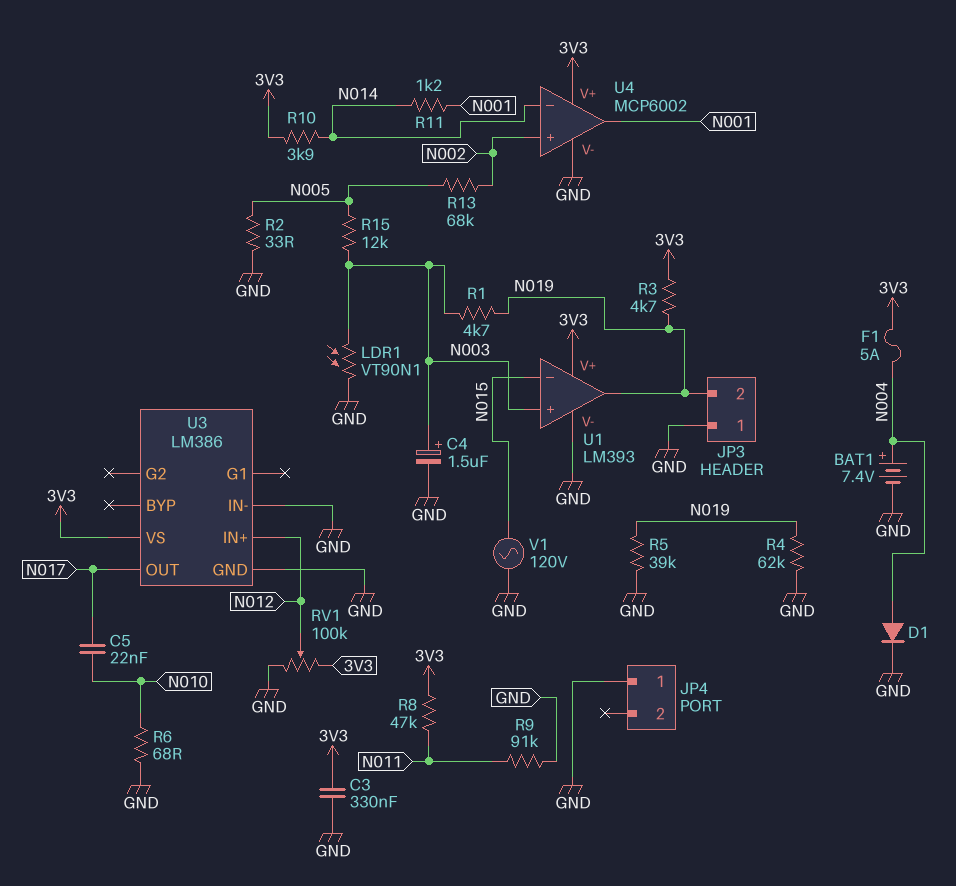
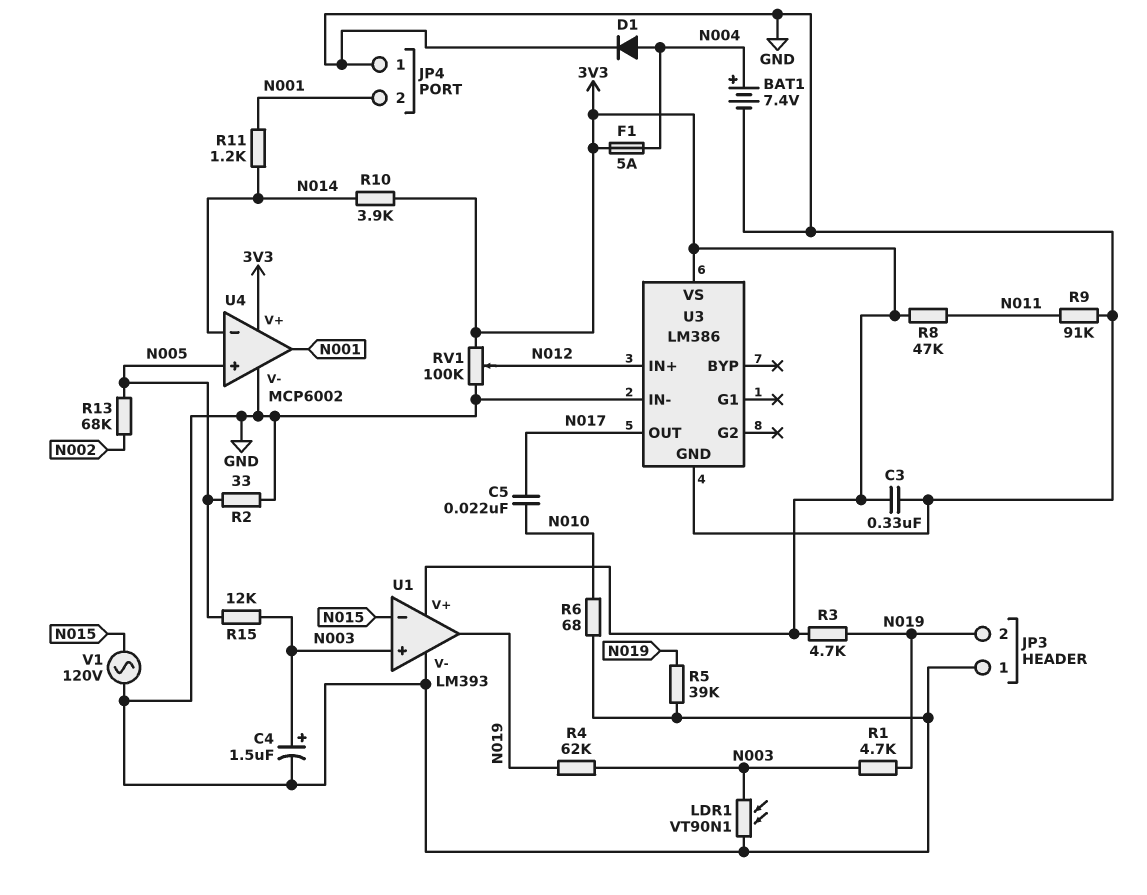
JP4 pin 2: none -> N001
R4: 62k (GND, N019) -> 62k (N003, N019)
U4 pin in+: N002 -> N005

